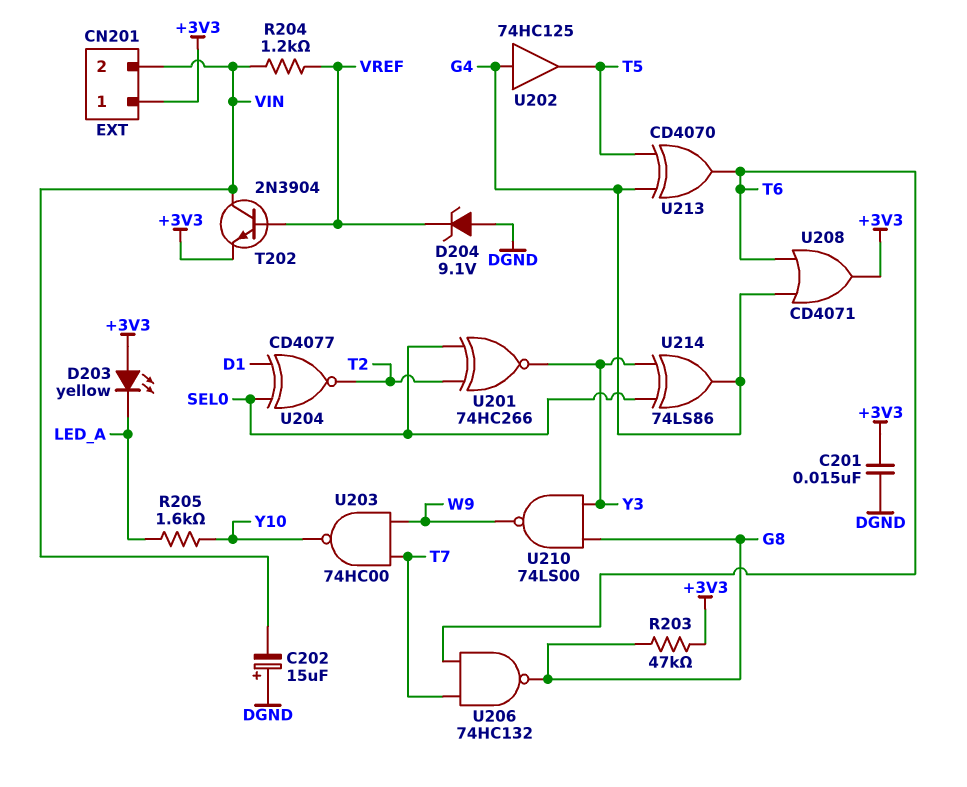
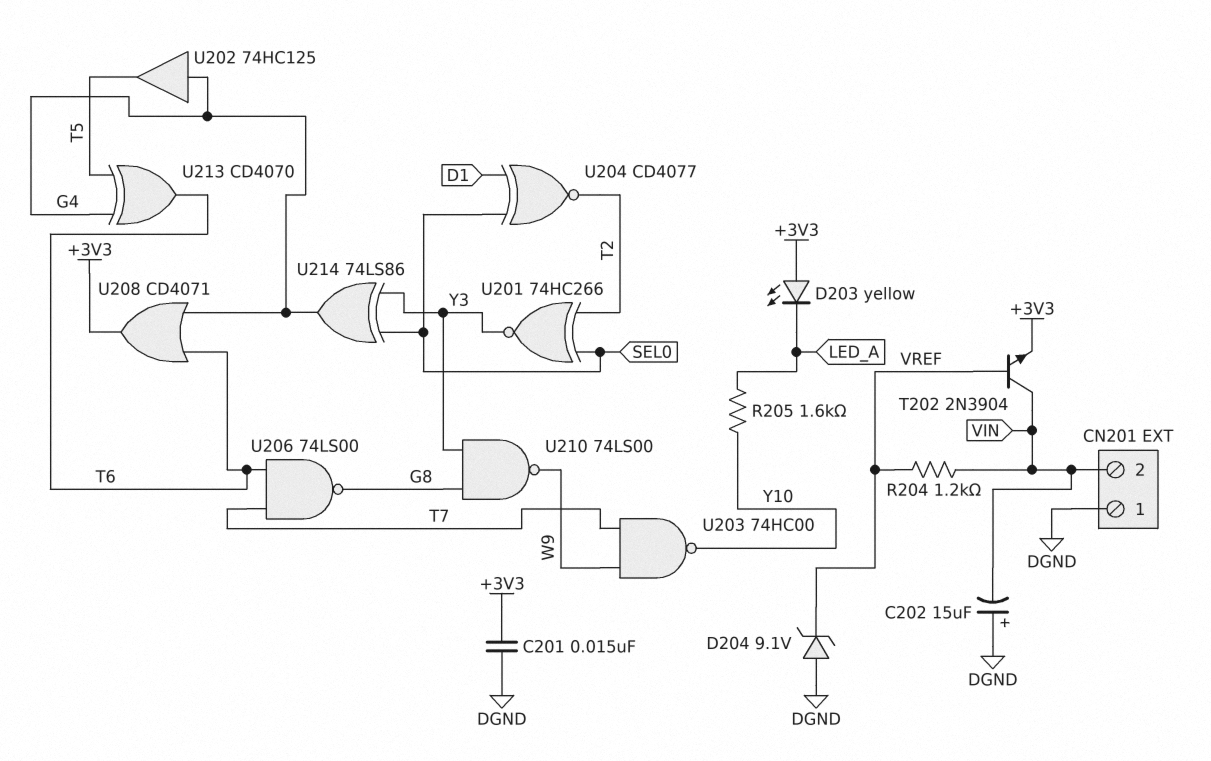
CN201 pin 1: +3V3 -> DGND
R203: 47k (+3V3, G8) -> none
U206: NAND 74HC132 (in T6, in T7, out G8) -> NAND 74LS00 (in T6, in T7, out G8)

